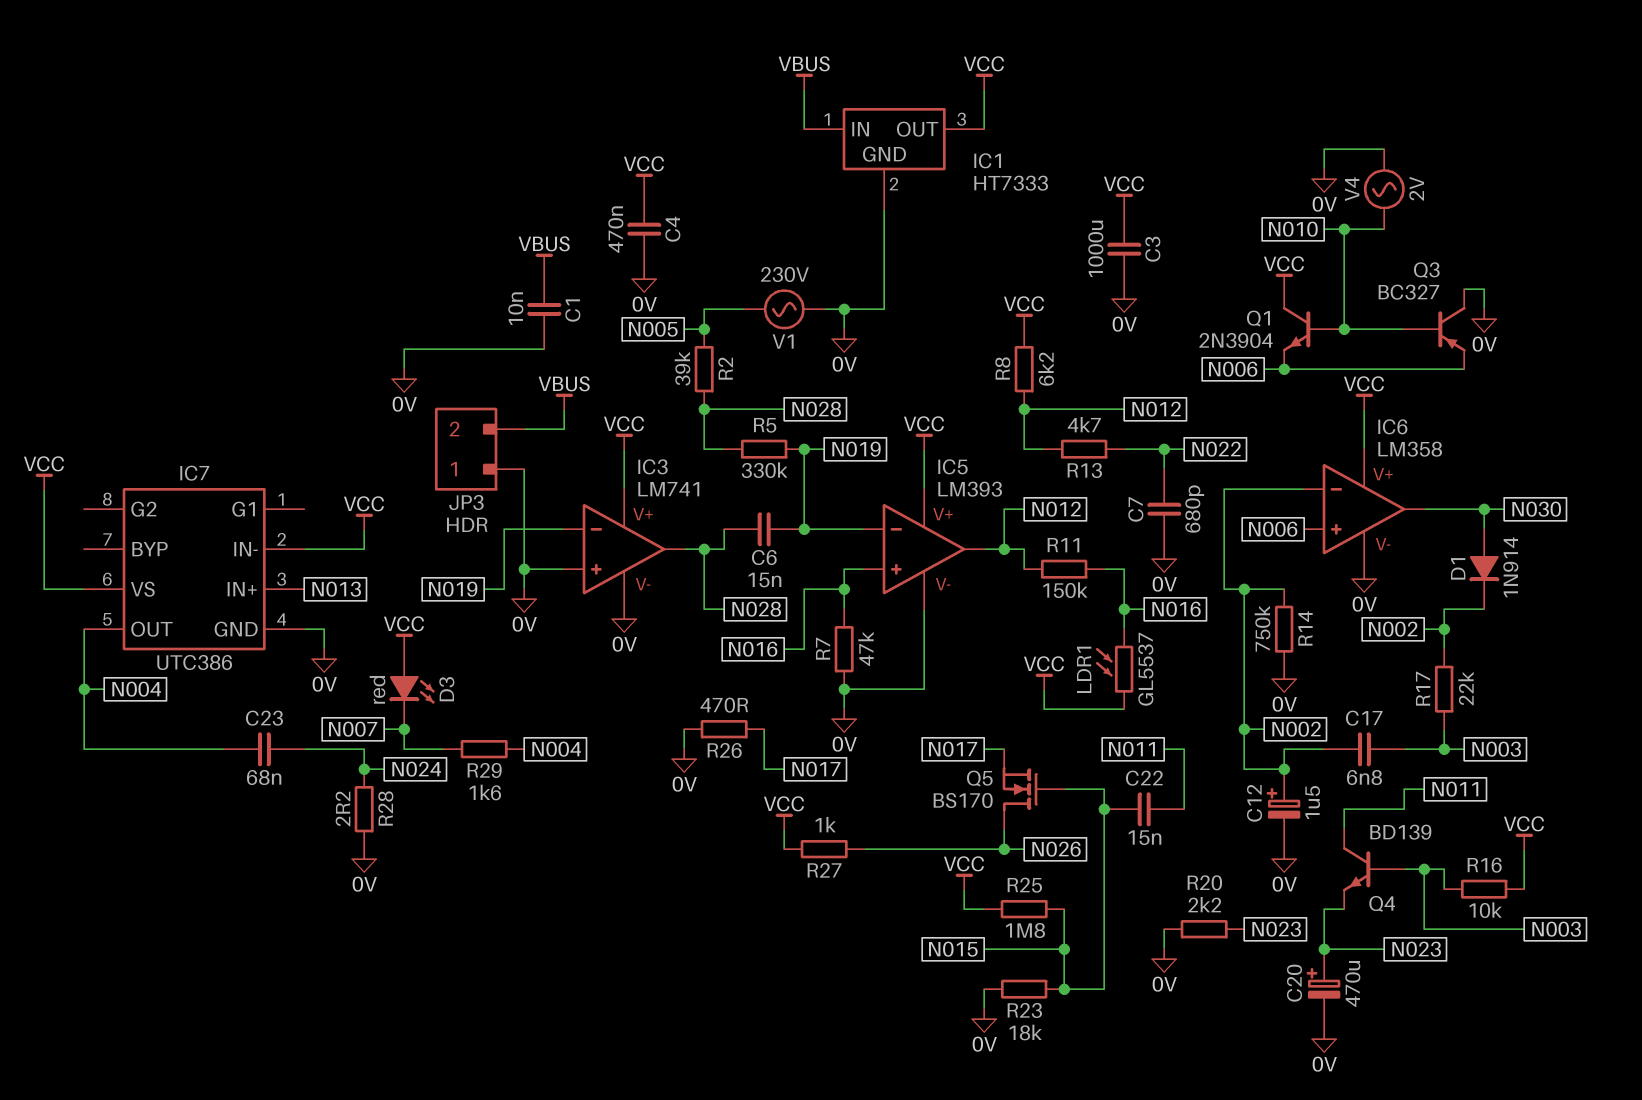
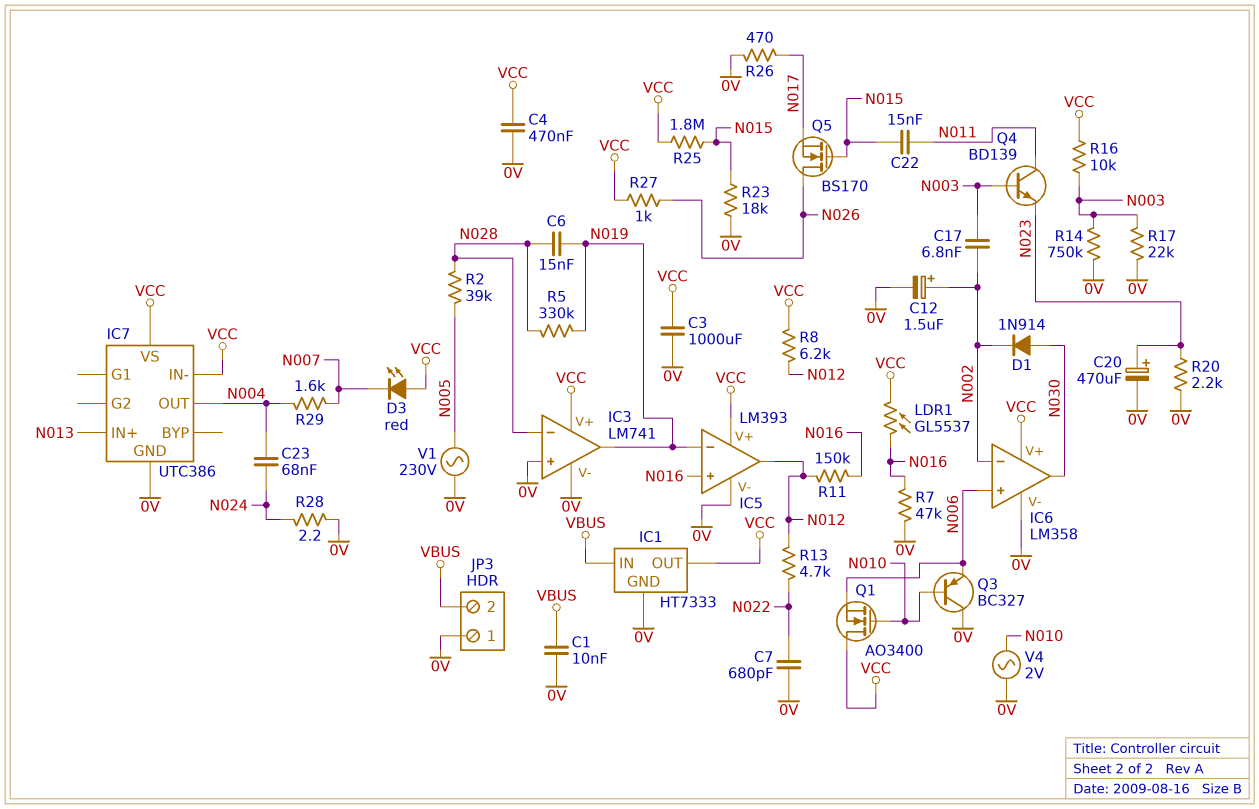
IC3 pin in-: N019 -> N028
IC3 pin out: N028 -> N019
Q1: NPN 2N3904 (B N010, C VCC, E N006) -> NMOS AO3400 (G N010, D VCC, S N006)
R14: 750k (0V, N002) -> 750k (0V, N003)
R17: 22k (N002, N003) -> 22k (0V, N003)

